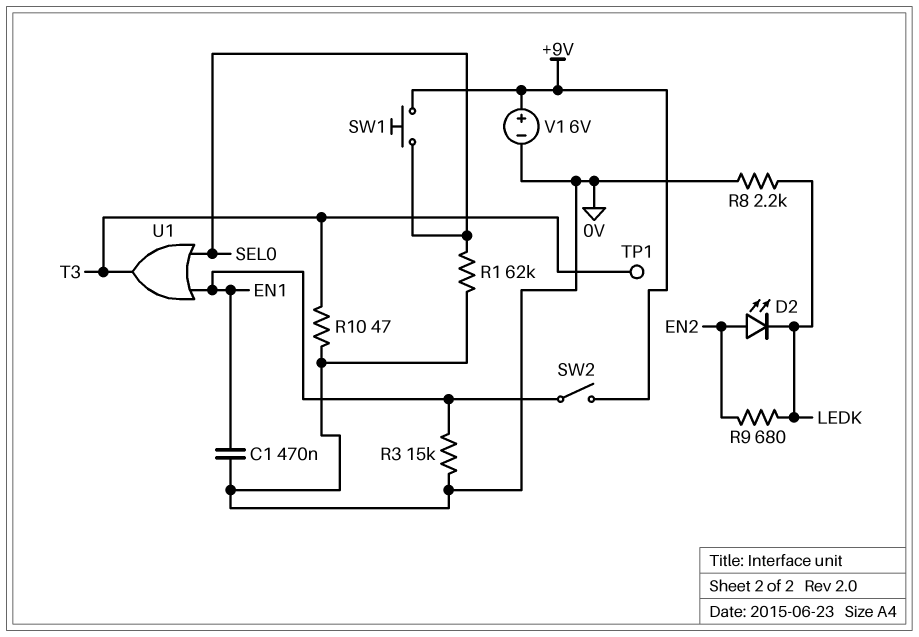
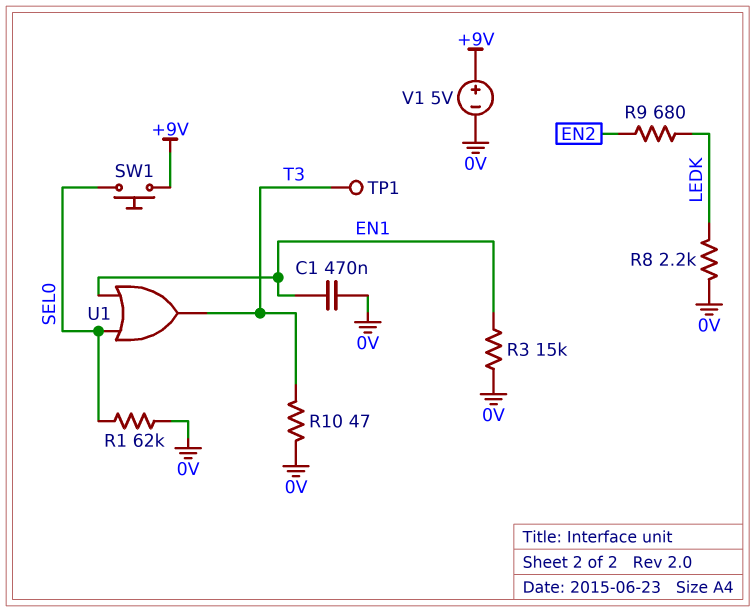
D2: LED (A EN2, K LEDK) -> none
SW2: switch (+9V, EN1) -> none
V1: 6V (plus +9V, minus 0V) -> 5V (plus +9V, minus 0V)

